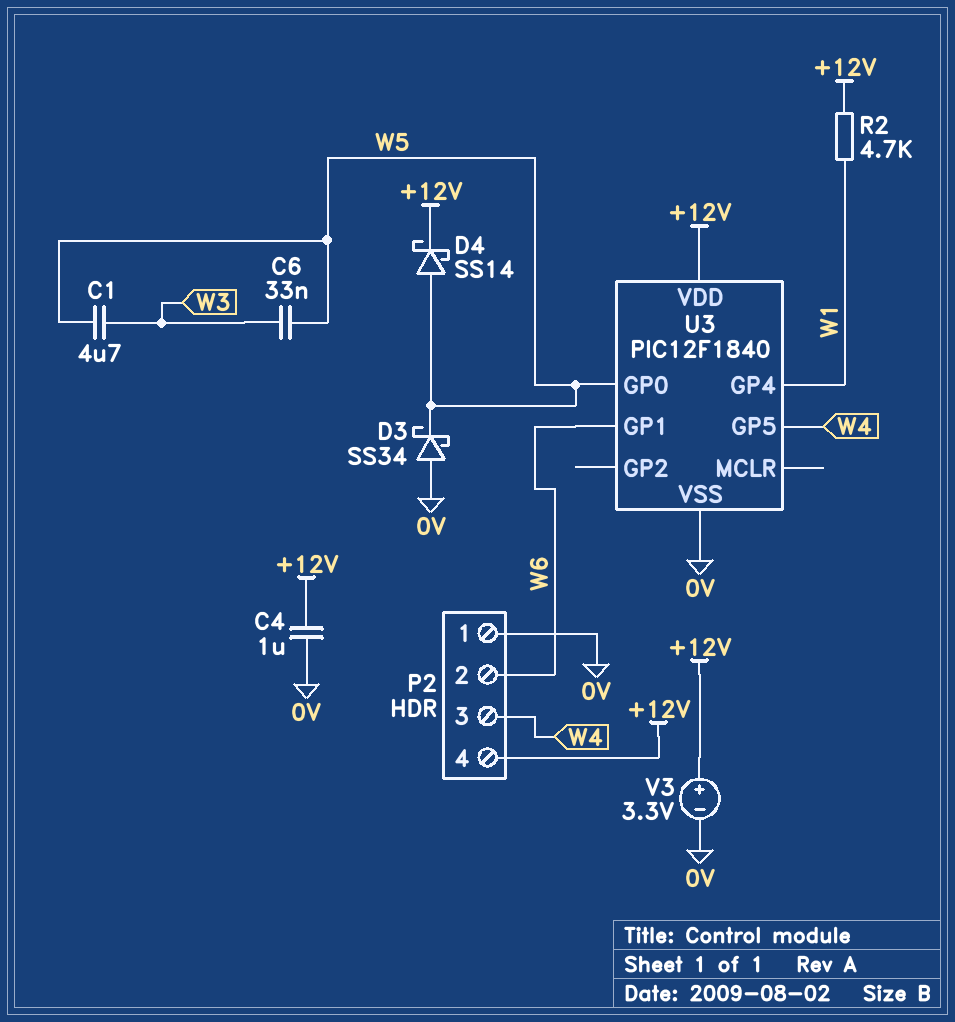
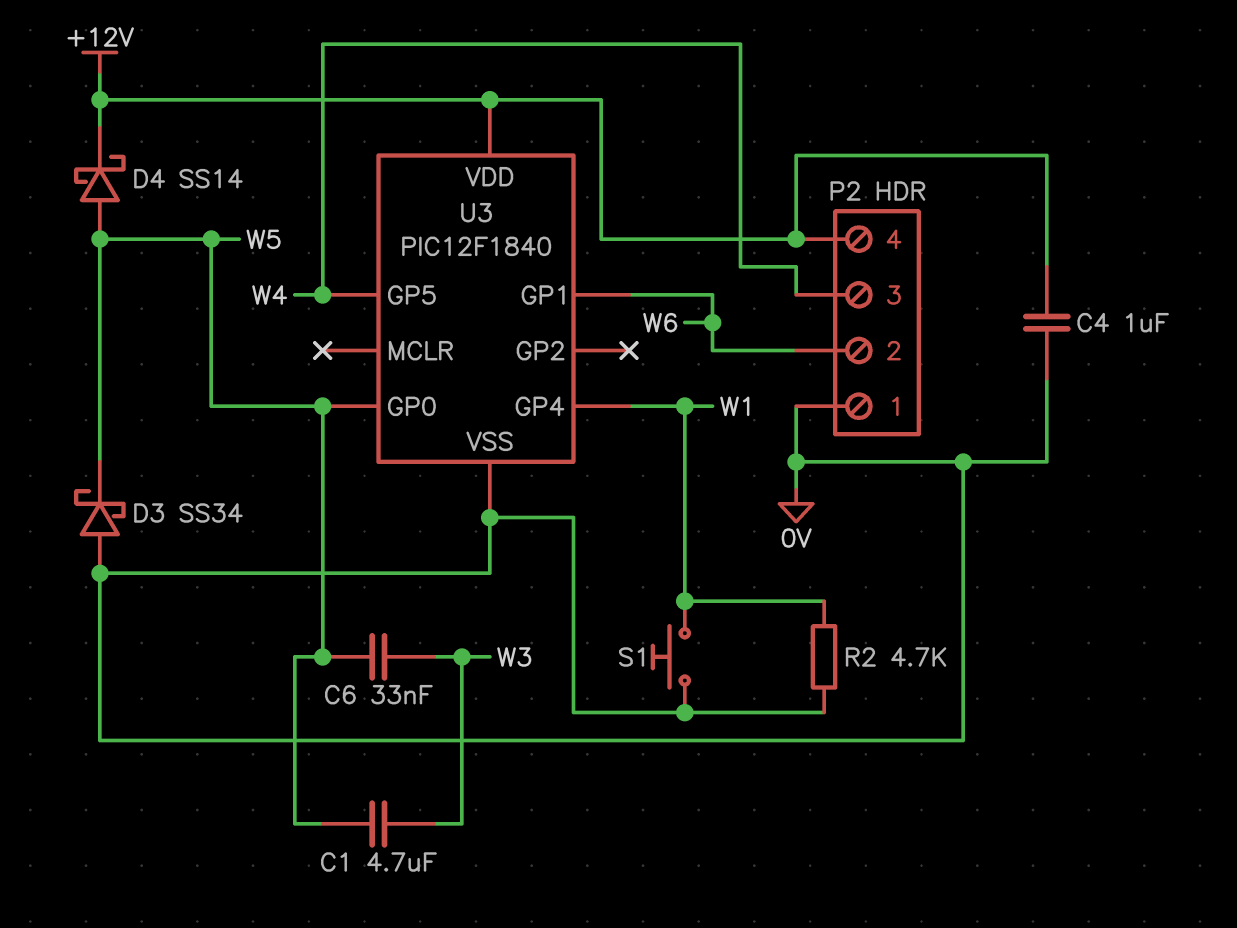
R2: 4.7k (+12V, W1) -> 4.7k (0V, W1)
S1: none -> button (0V, W1)
V3: 3.3V (plus +12V, minus 0V) -> none

